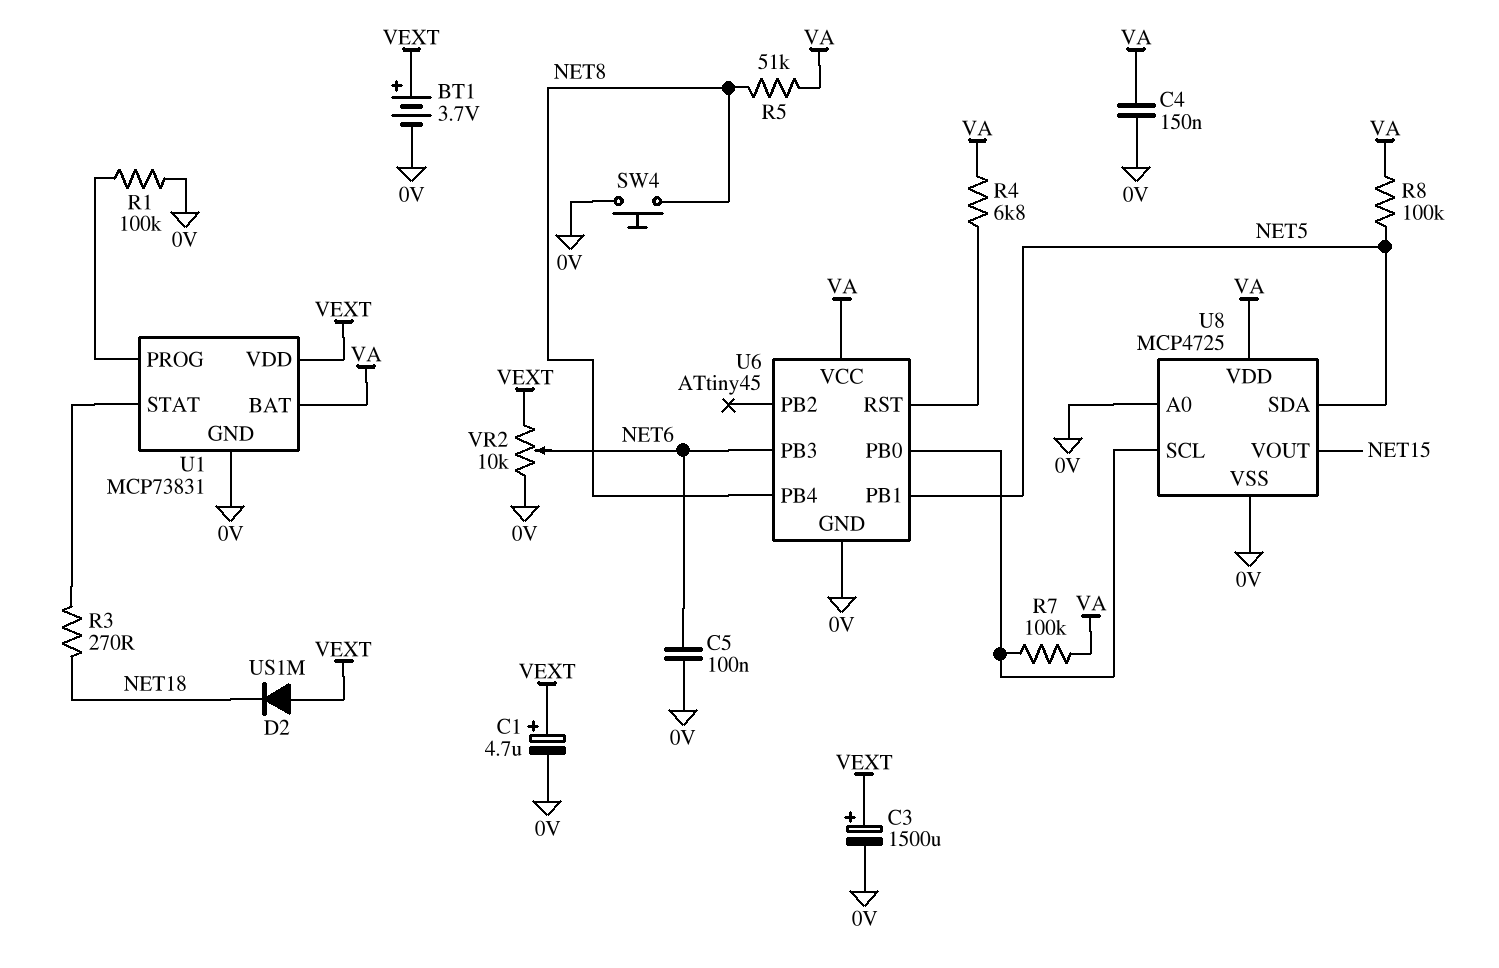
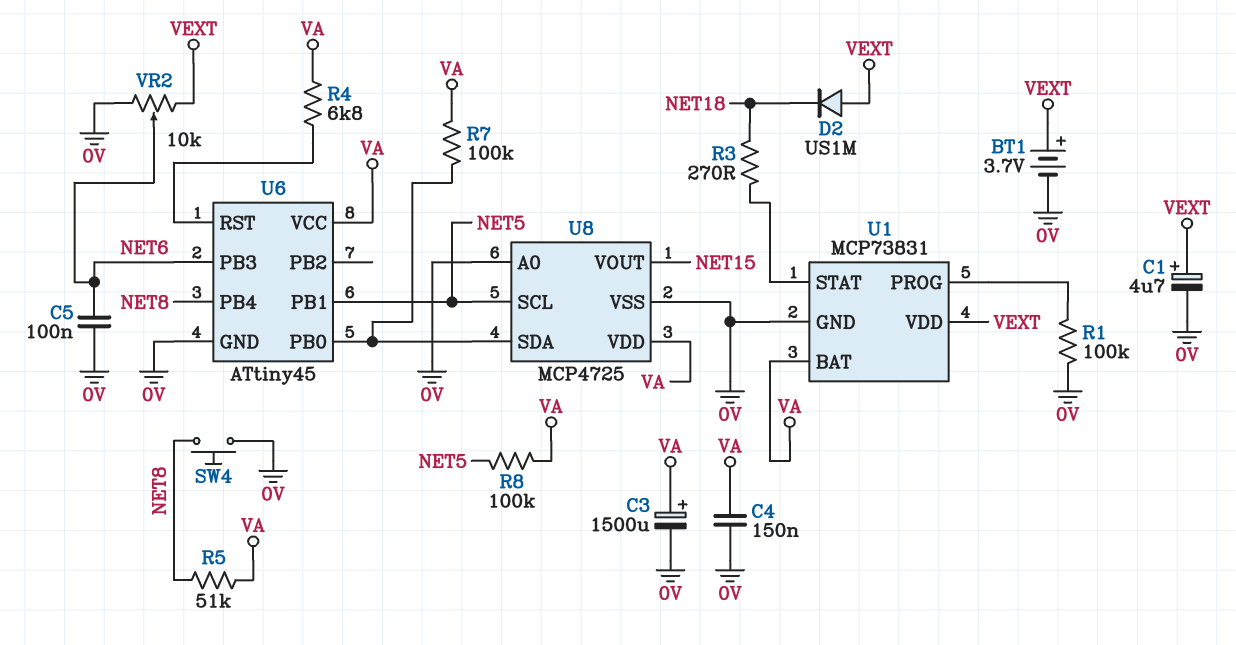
C3: 1500uF (plus VEXT, minus 0V) -> 1500uF (plus VA, minus 0V)
U8 pin SCL: U6/PB0 -> NET5
U8 pin SDA: NET5 -> U6/PB0

